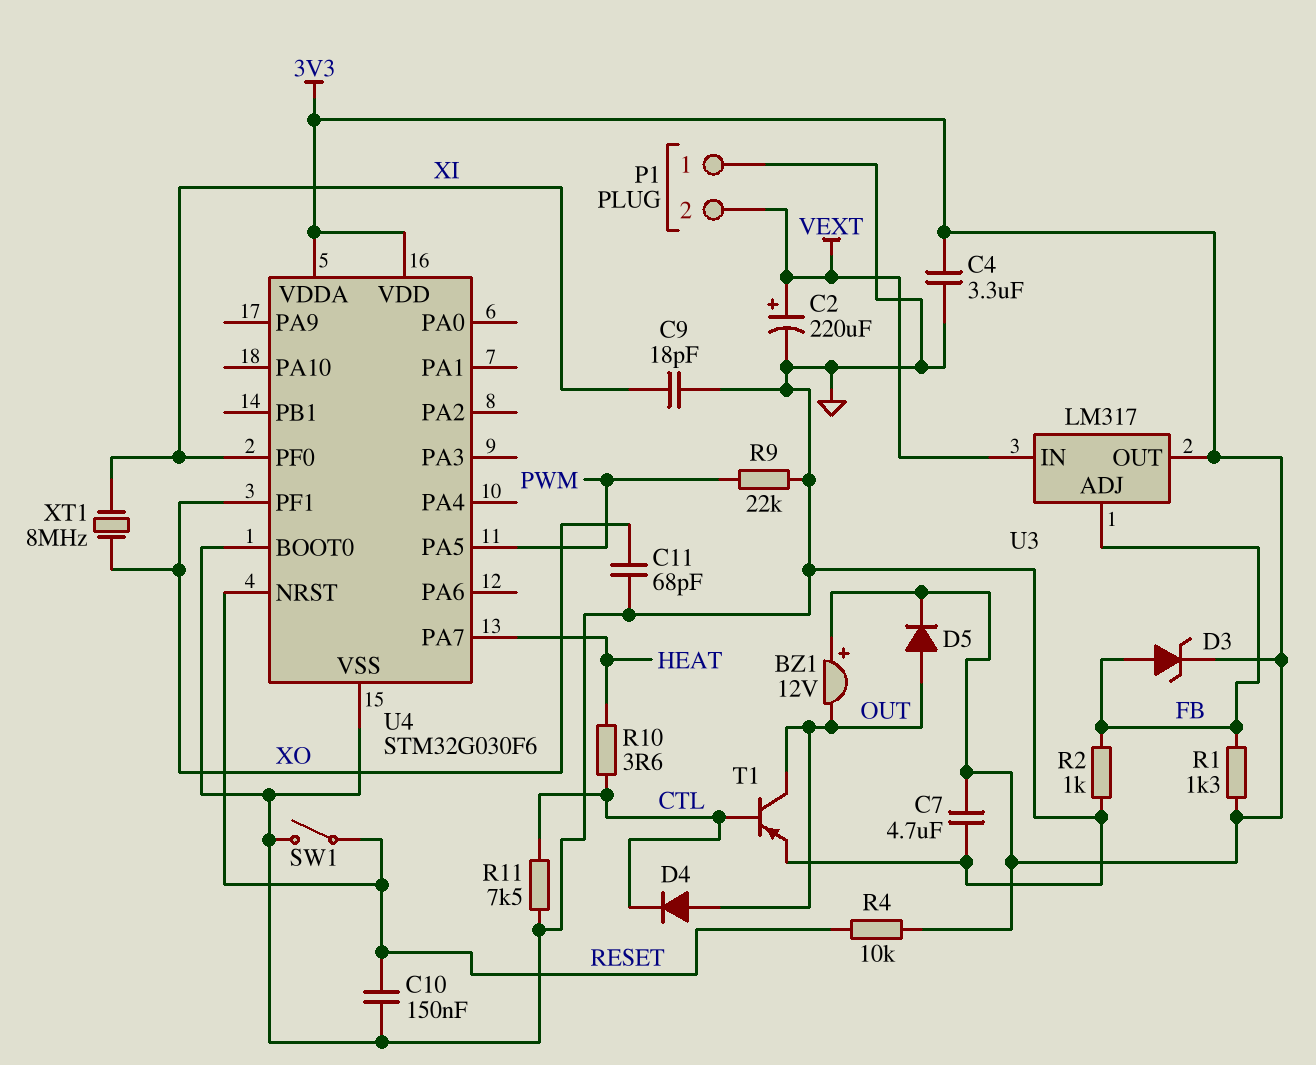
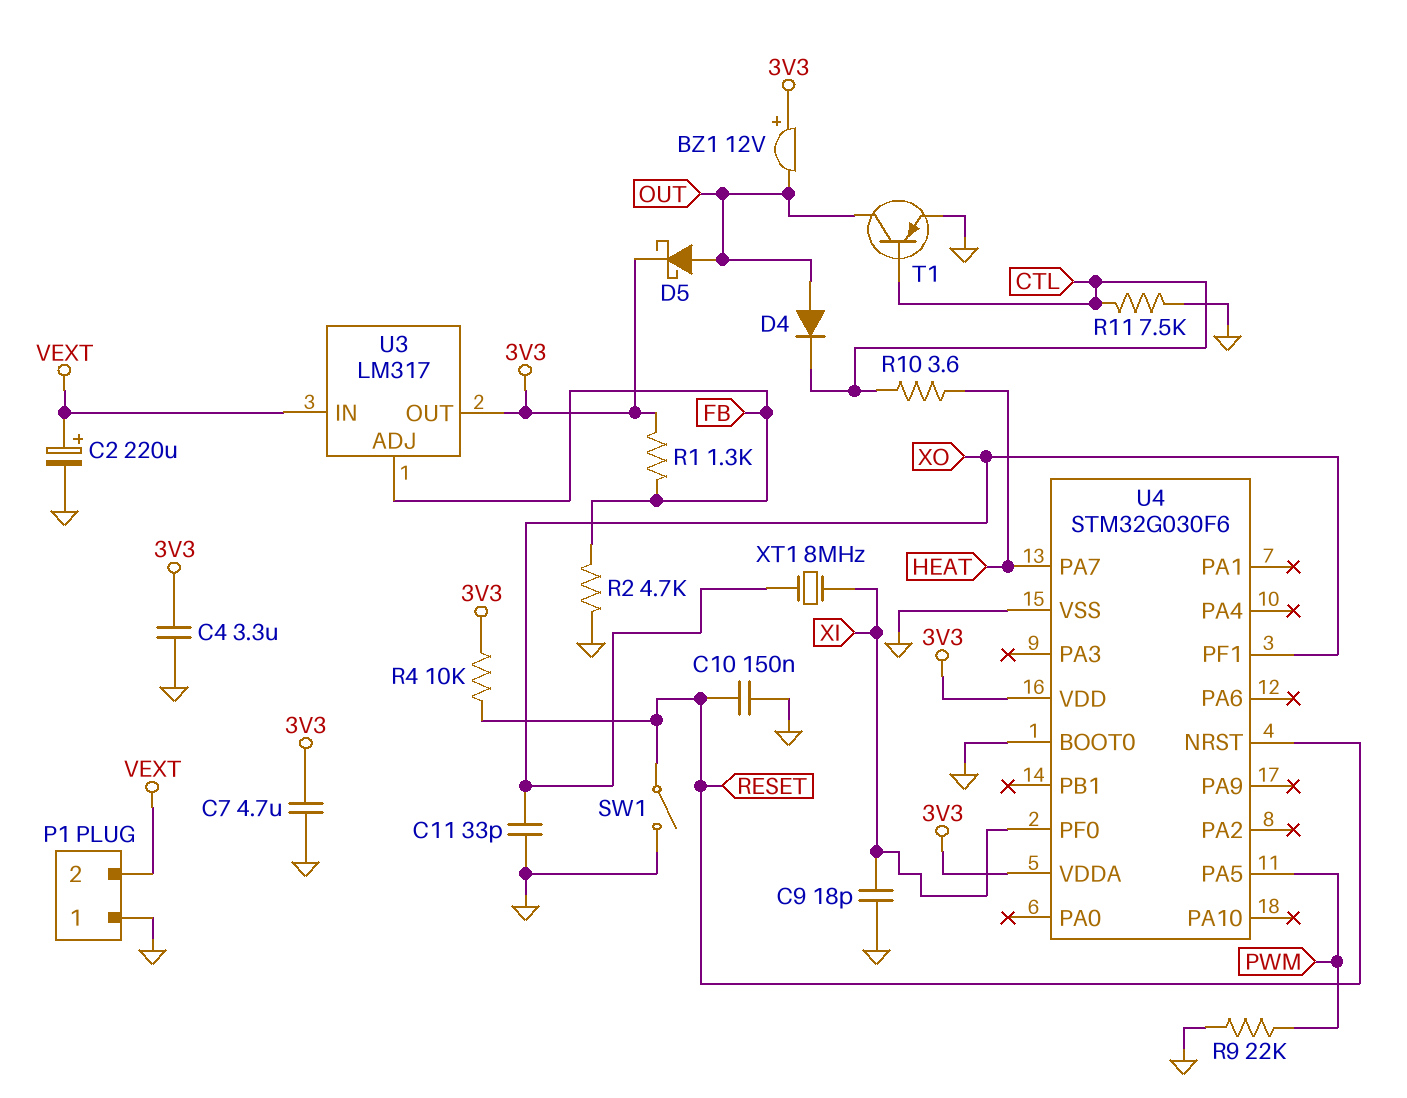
C11: 68pF (GND, XO) -> 33pF (GND, XO)
D3: zener (A FB, K 3V3) -> none
D5: diode (A OUT, K 3V3) -> schottky (A OUT, K 3V3)
R2: 1k (FB, GND) -> 4.7k (FB, GND)

